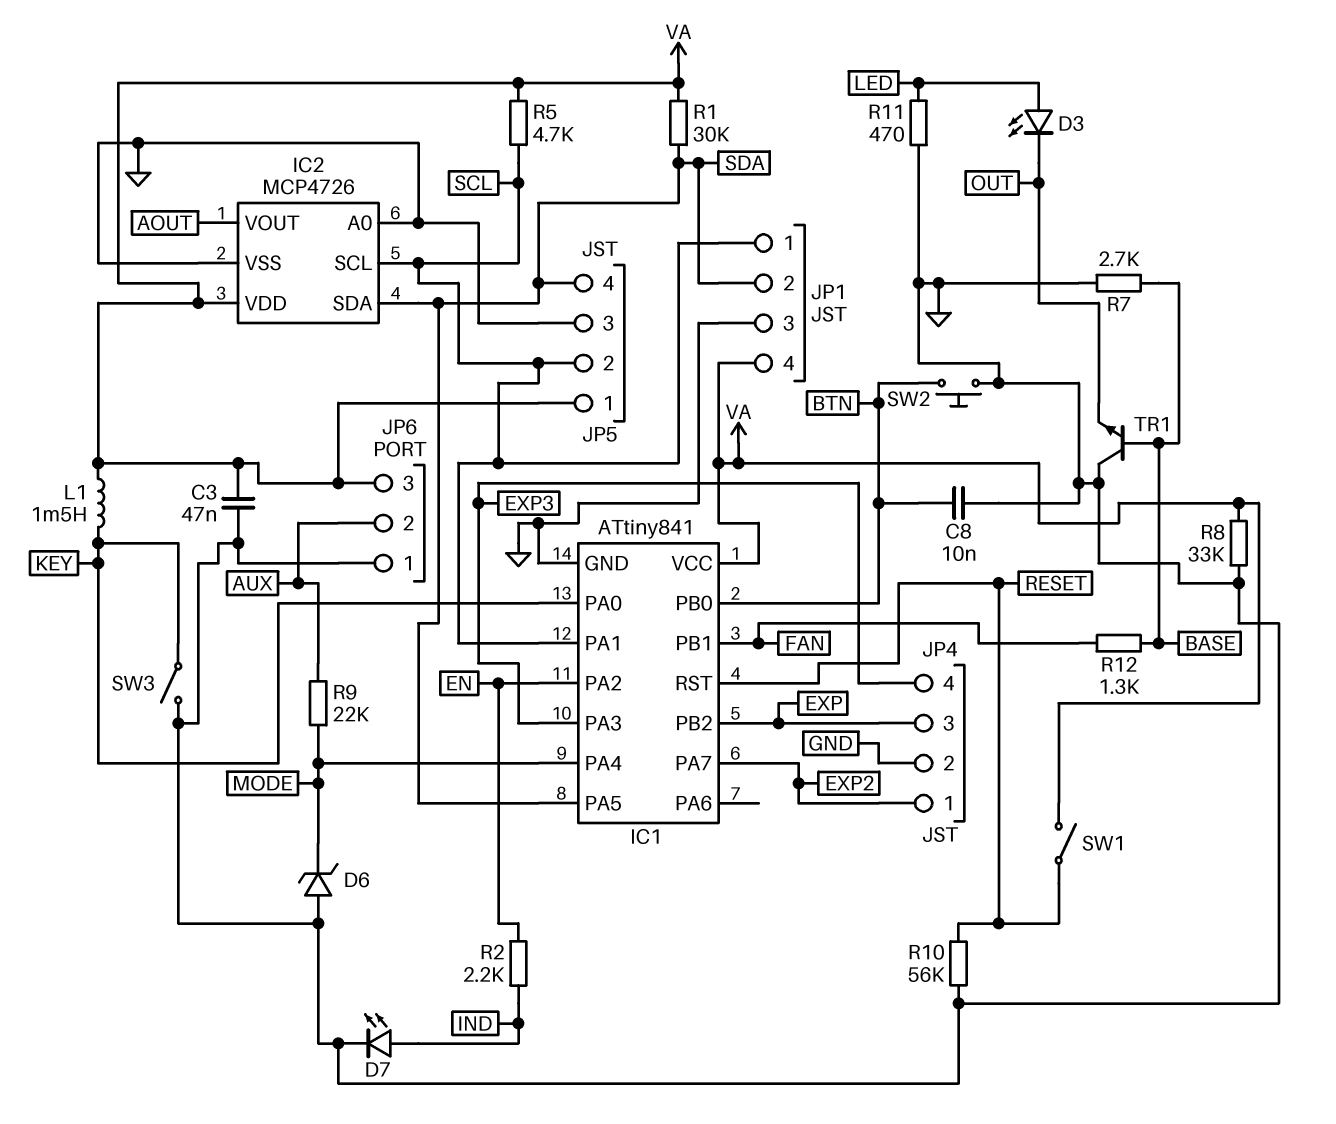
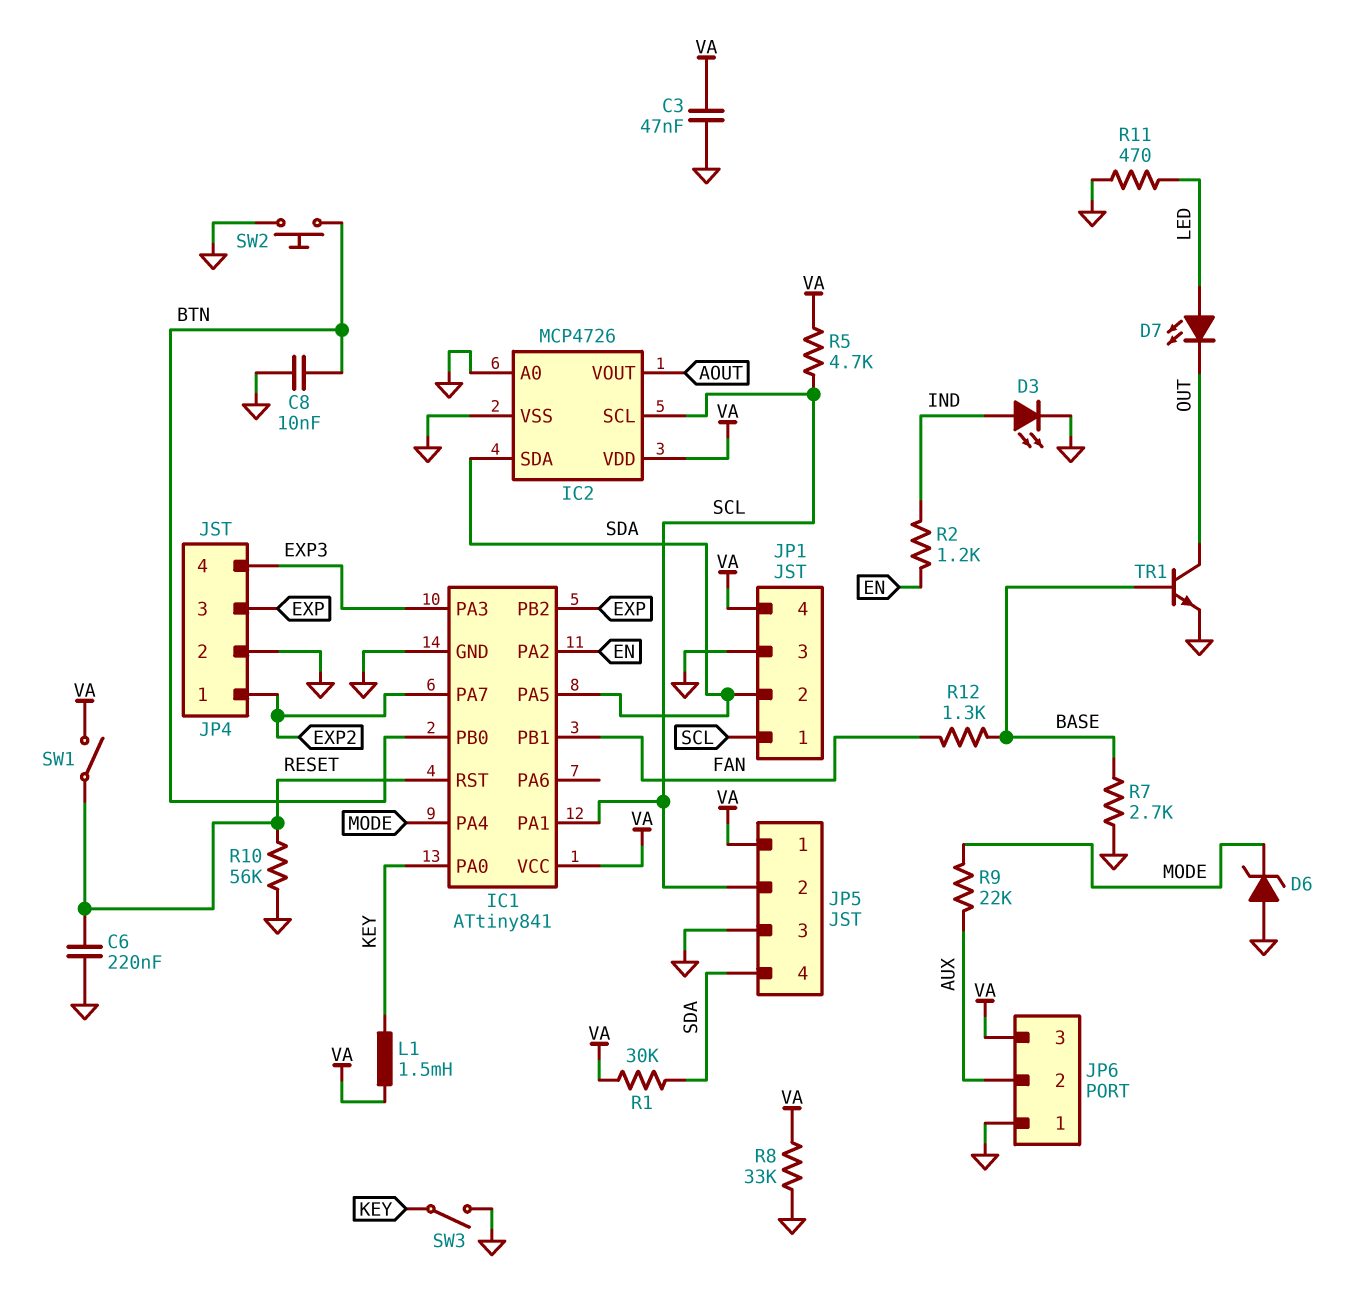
C6: none -> 220nF (GND, RESET)
D3: LED (A LED, K OUT) -> LED (A IND, K GND)
D7: LED (A IND, K GND) -> LED (A LED, K OUT)
R2: 2.2k (EN, IND) -> 1.2k (EN, IND)
TR1: NPN (B BASE, C GND, E OUT) -> NPN (B BASE, C OUT, E GND)

